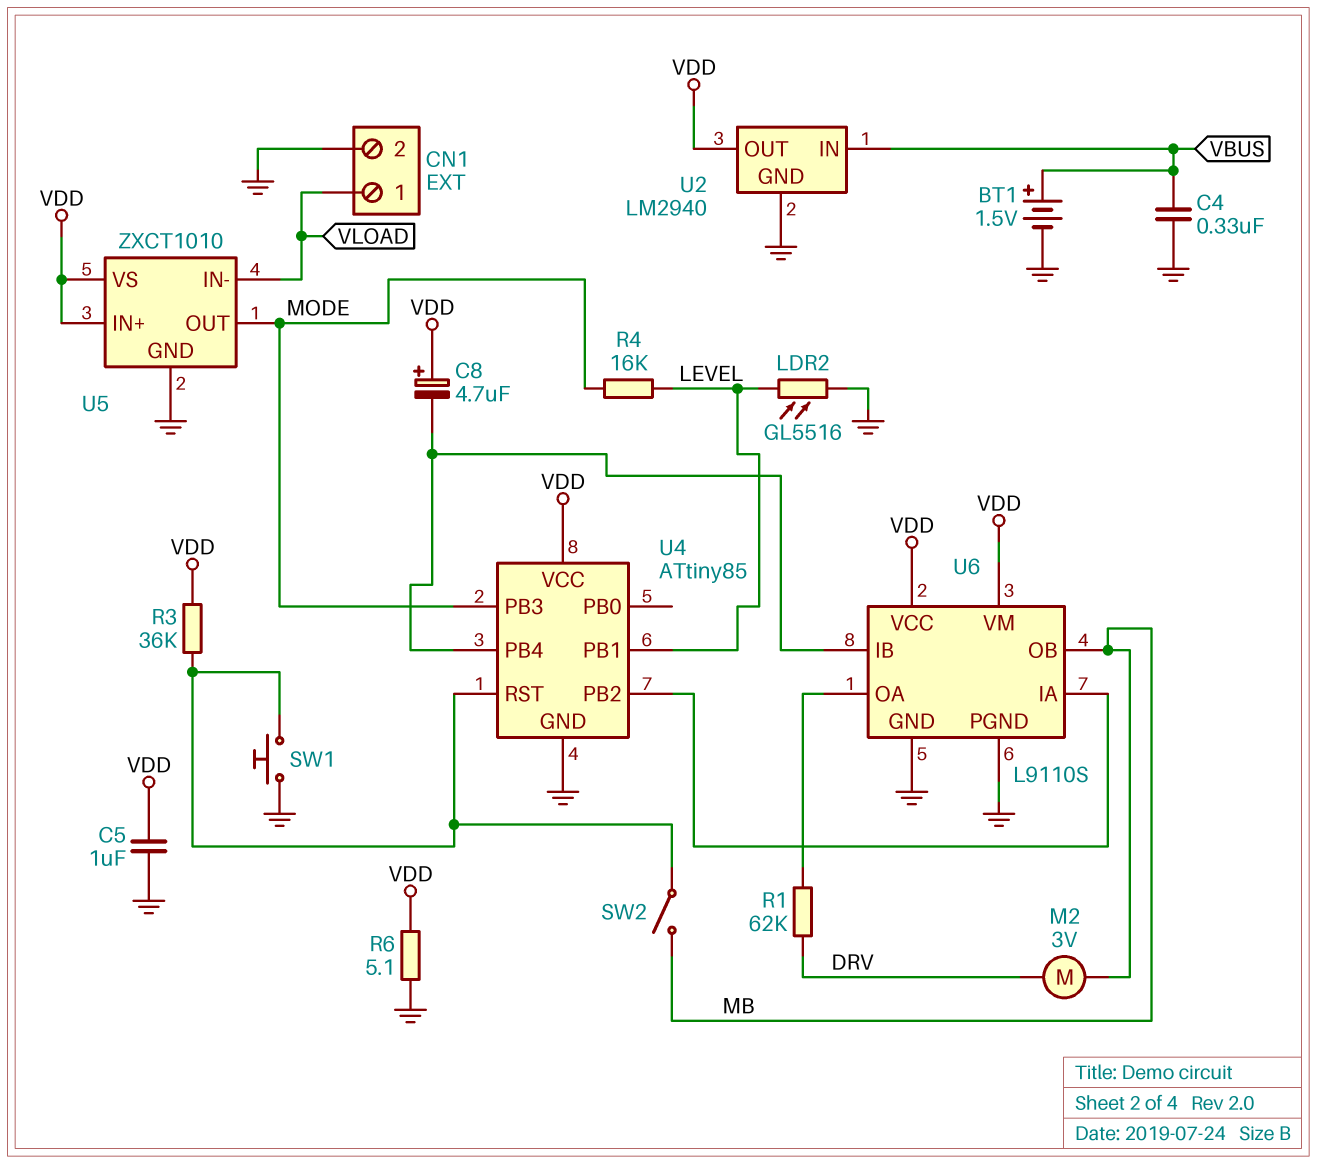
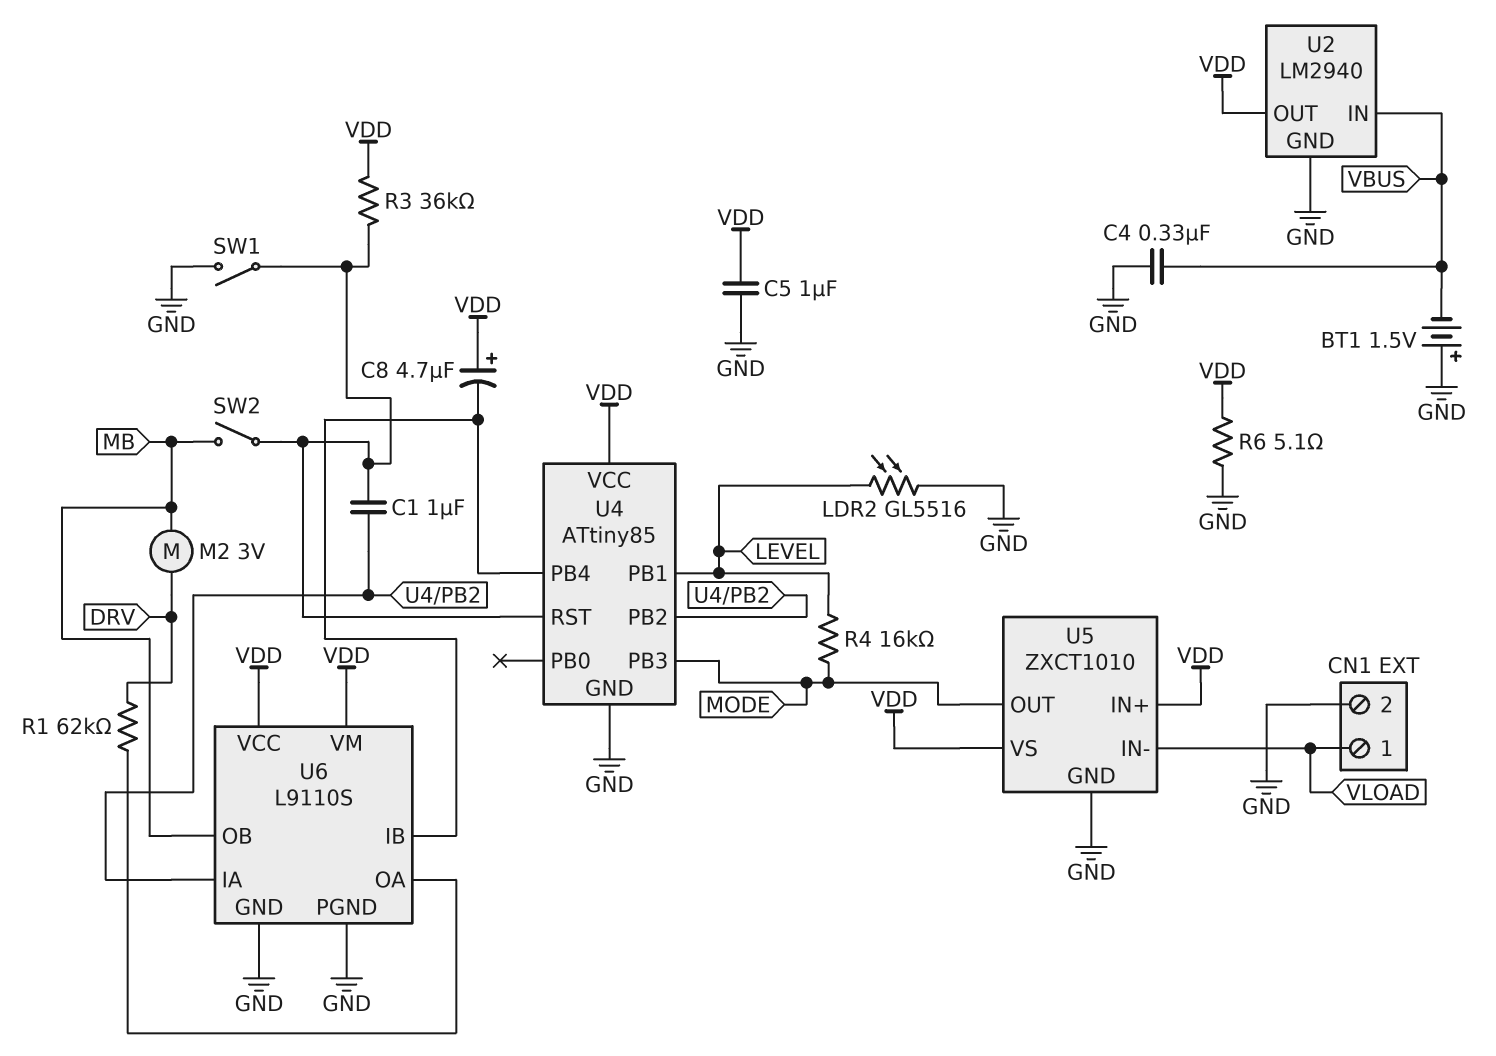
BT1: 1.5V (plus VBUS, minus GND) -> 1.5V (plus GND, minus VBUS)
C1: none -> 1uF (U4/PB2, U4/RST)
SW1: button (GND, U4/RST) -> switch (GND, U4/RST)

